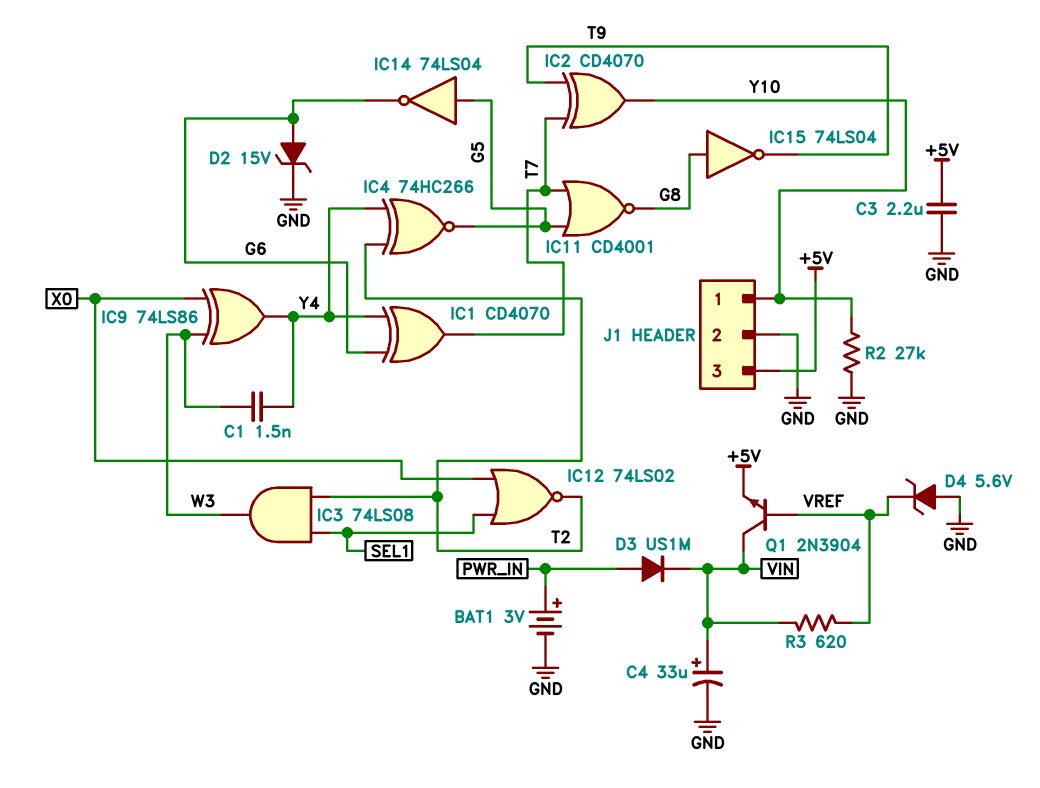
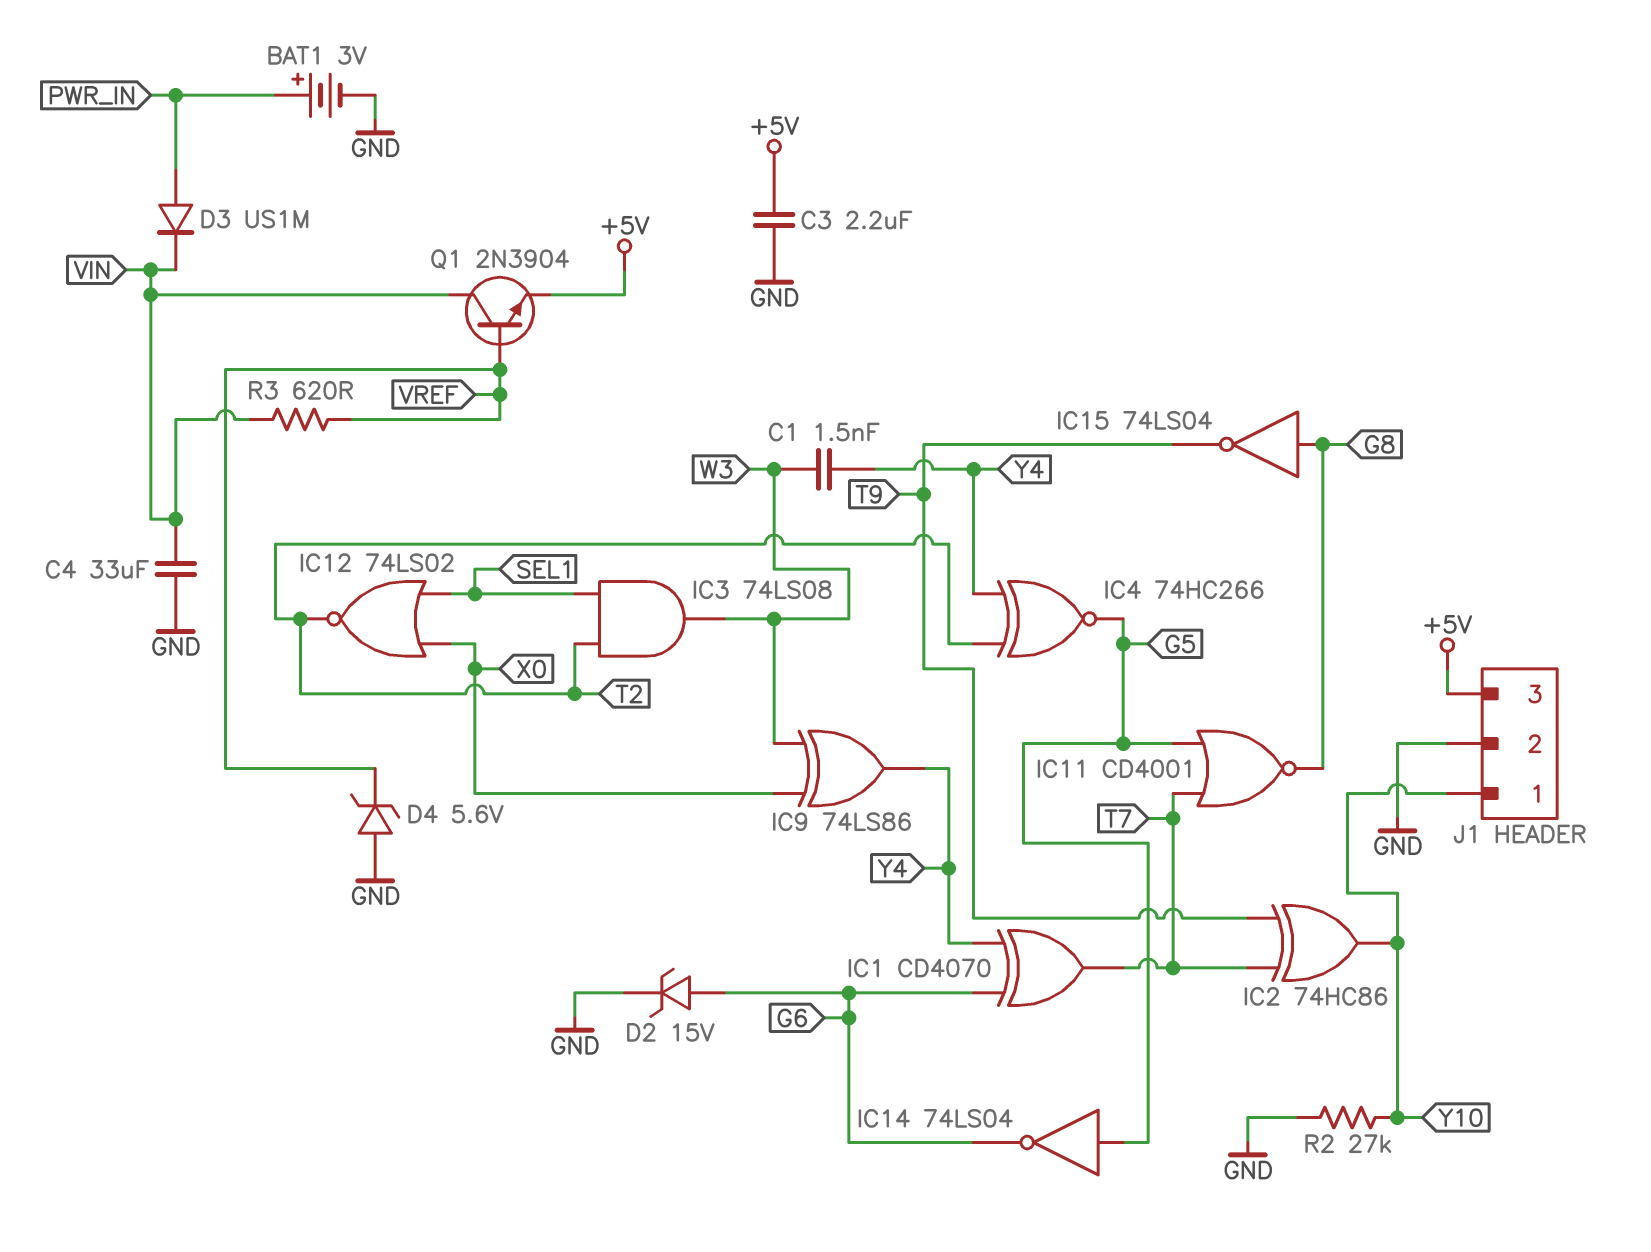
C4: 33uF (plus VIN, minus GND) -> 33uF (GND, VIN)
IC2: XOR CD4070 (in T7, in T9, out Y10) -> XOR 74HC86 (in T7, in T9, out Y10)

